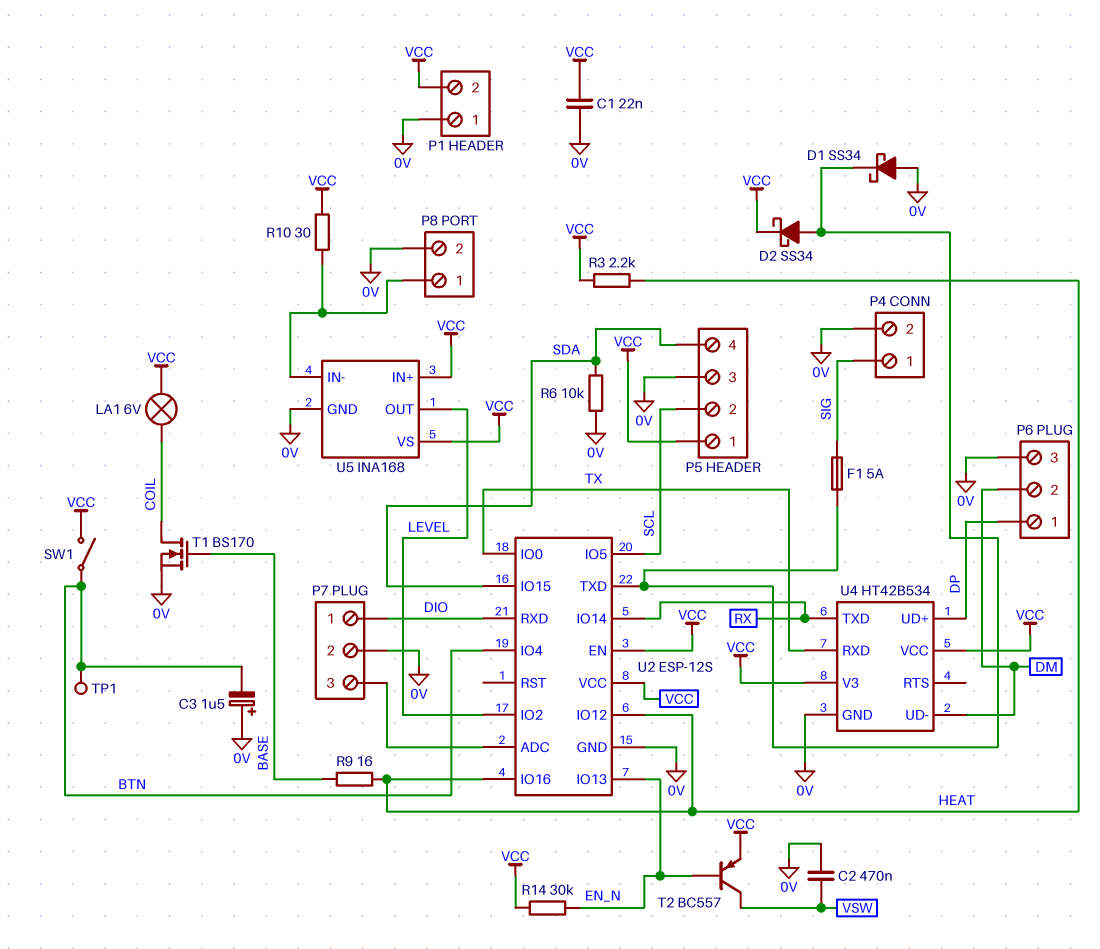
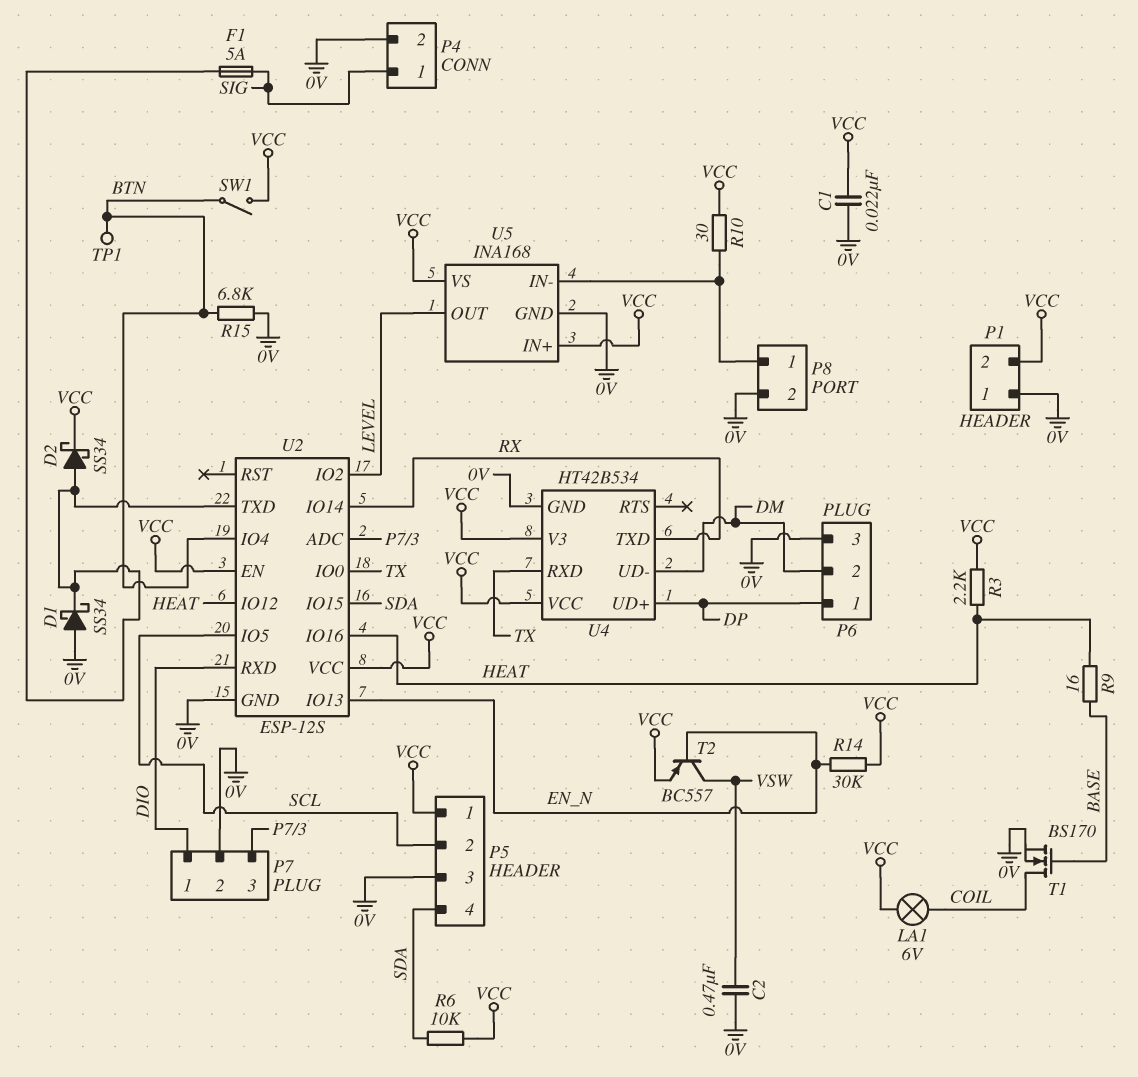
C3: 1.5uF (plus 0V, minus BTN) -> none
R6: 10k (0V, SDA) -> 10k (SDA, VCC)
R15: none -> 6.8k (0V, BTN)

